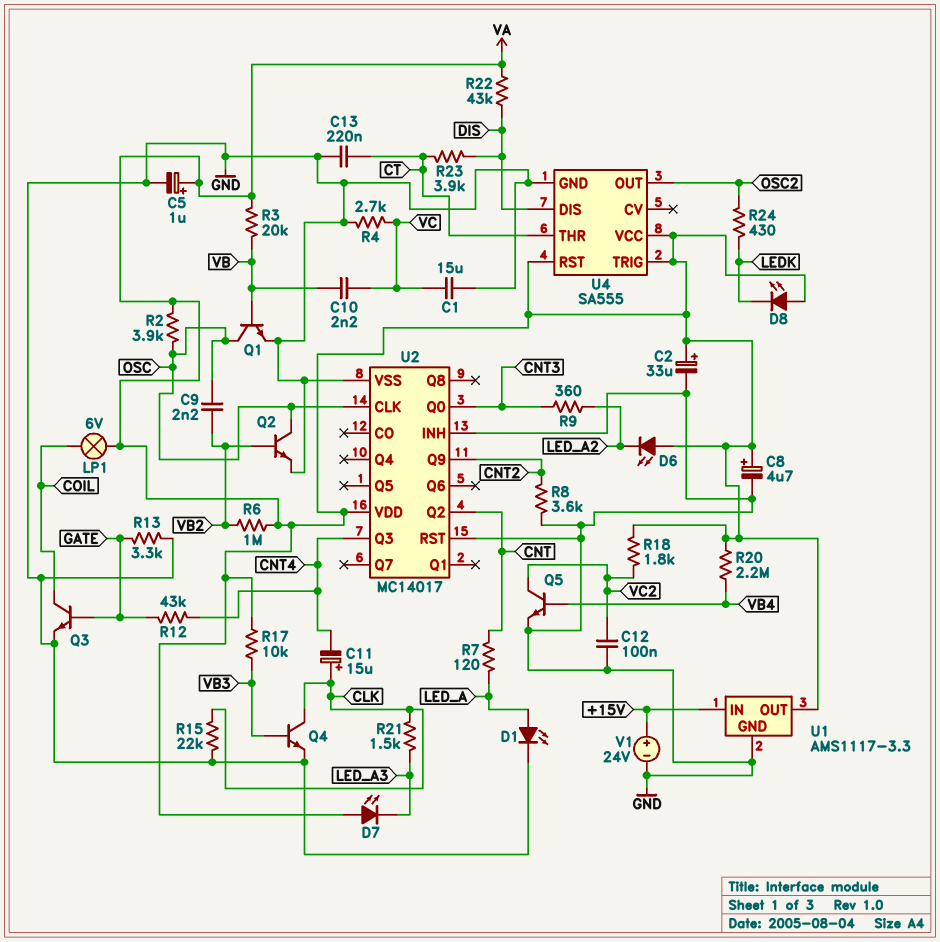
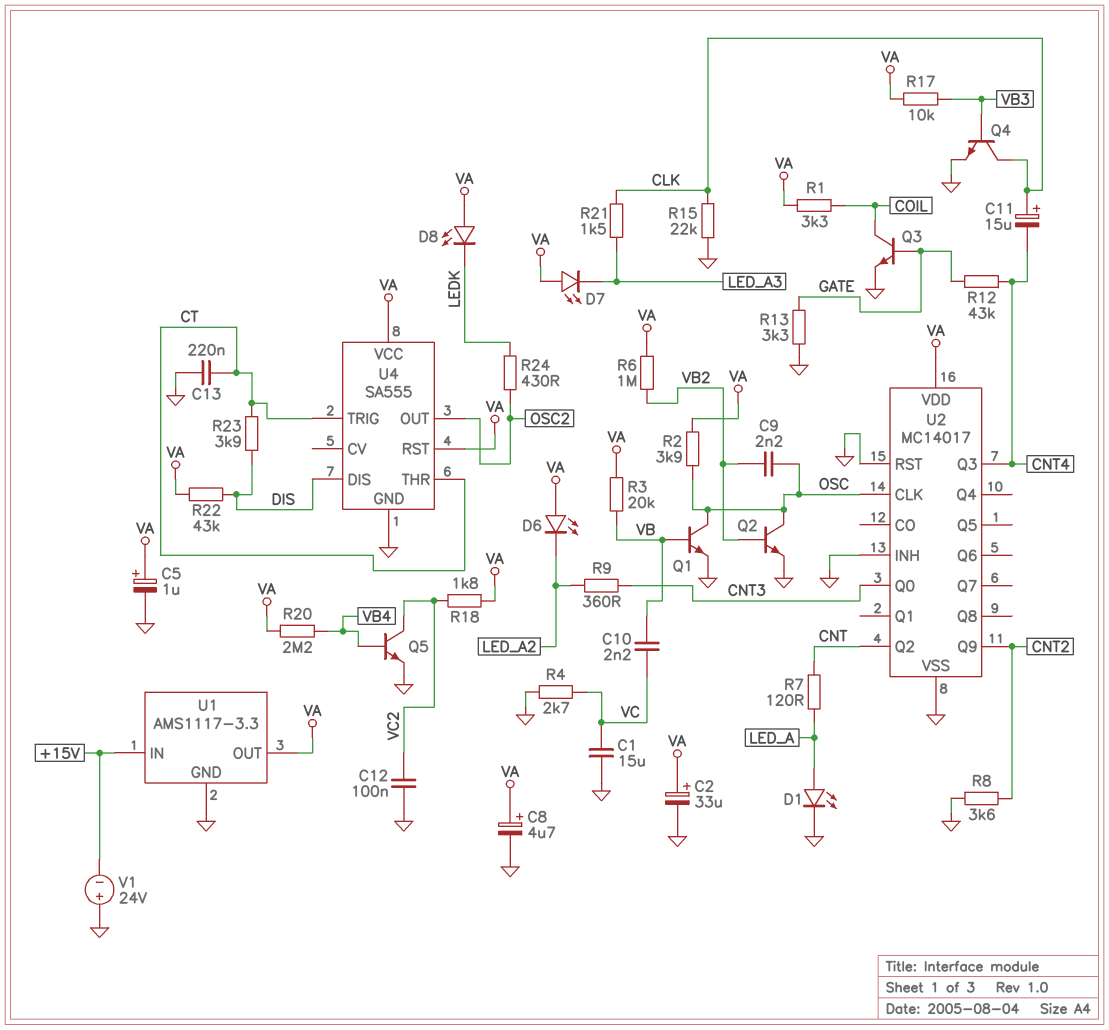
LP1: lamp 6V (COIL, VA) -> none
R1: none -> 3.3k (COIL, VA)
U4 pin TRIG: VA -> CT
V1: 24V (plus +15V, minus GND) -> 24V (plus GND, minus +15V)

